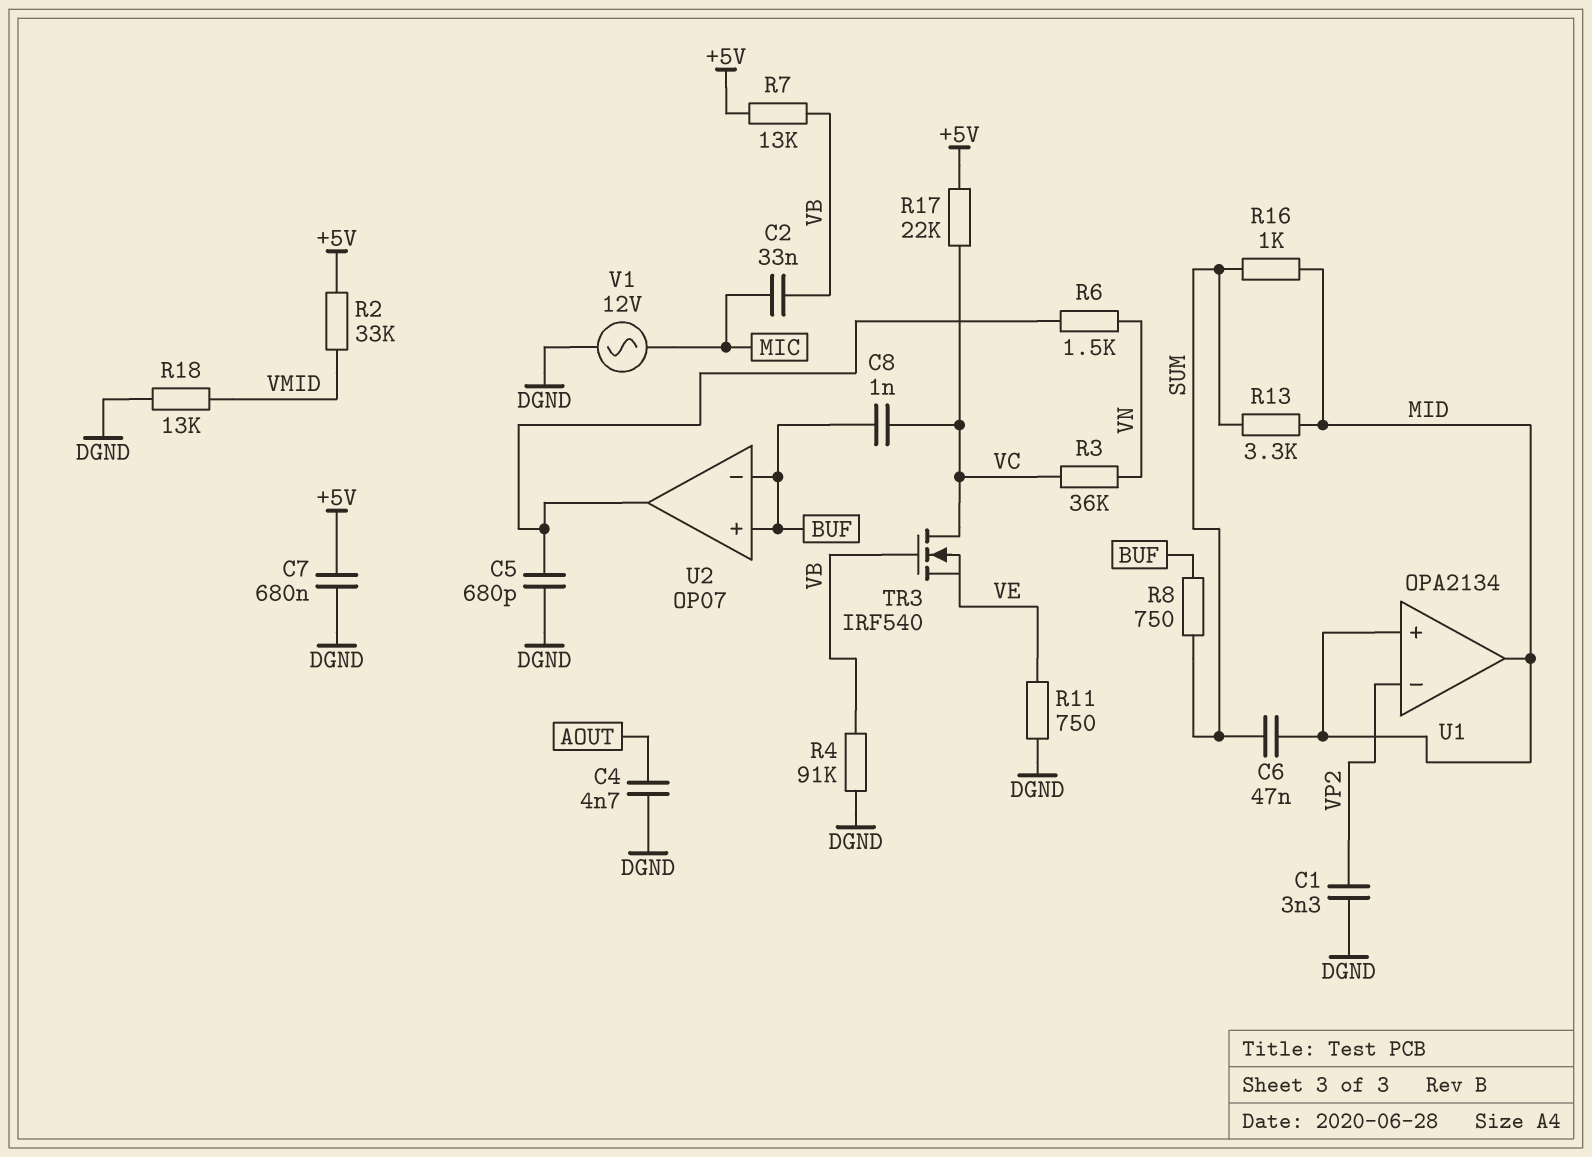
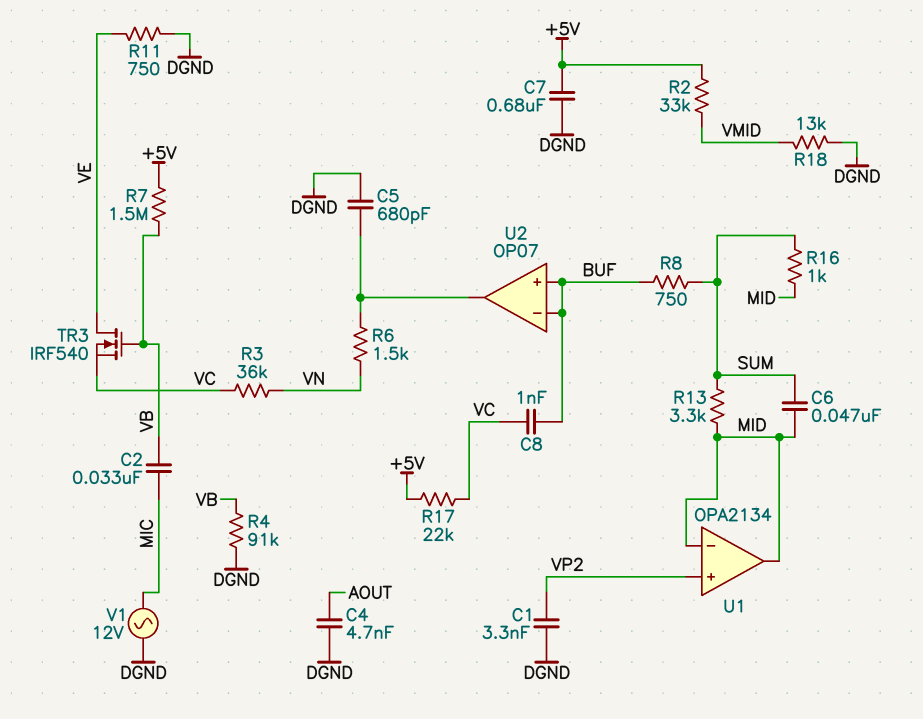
R7: 13k (+5V, VB) -> 1.5M (+5V, VB)
TR3: NMOS IRF540 (G VB, D VC, S VE) -> NMOS IRF540 (G VB, D VE, S VC)
U1 pin in+: MID -> VP2
U1 pin in-: VP2 -> MID

